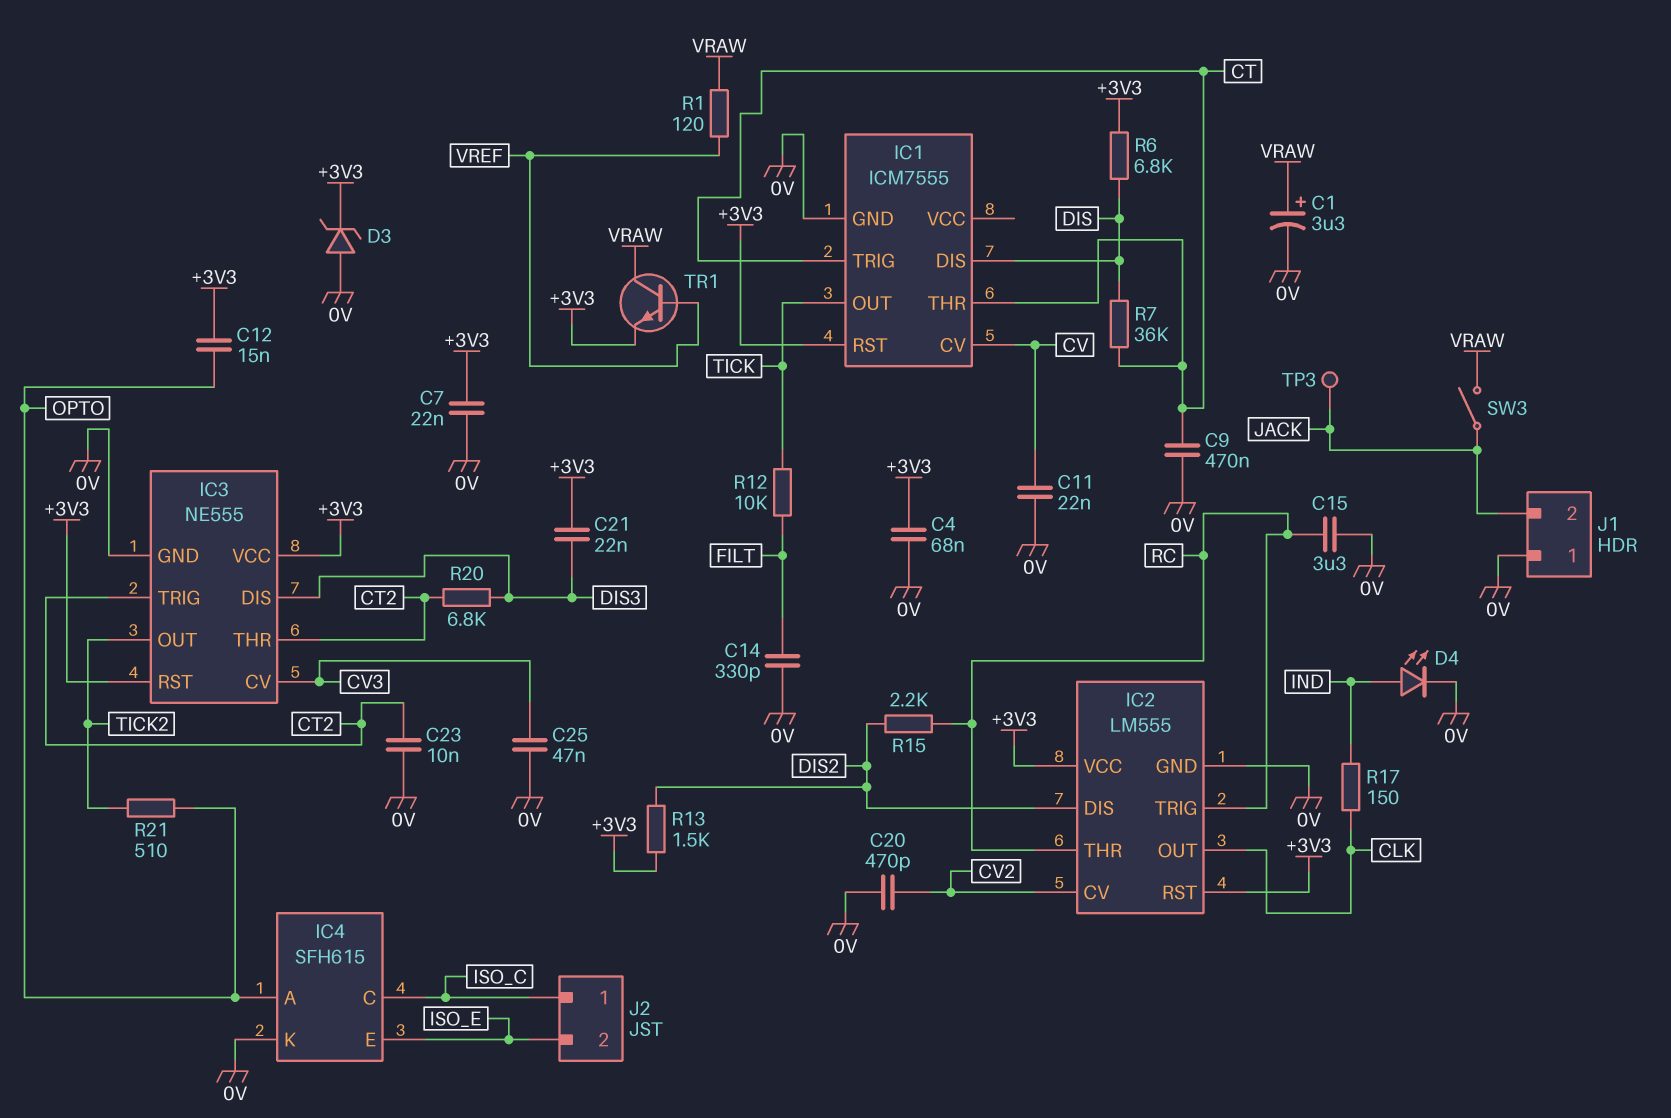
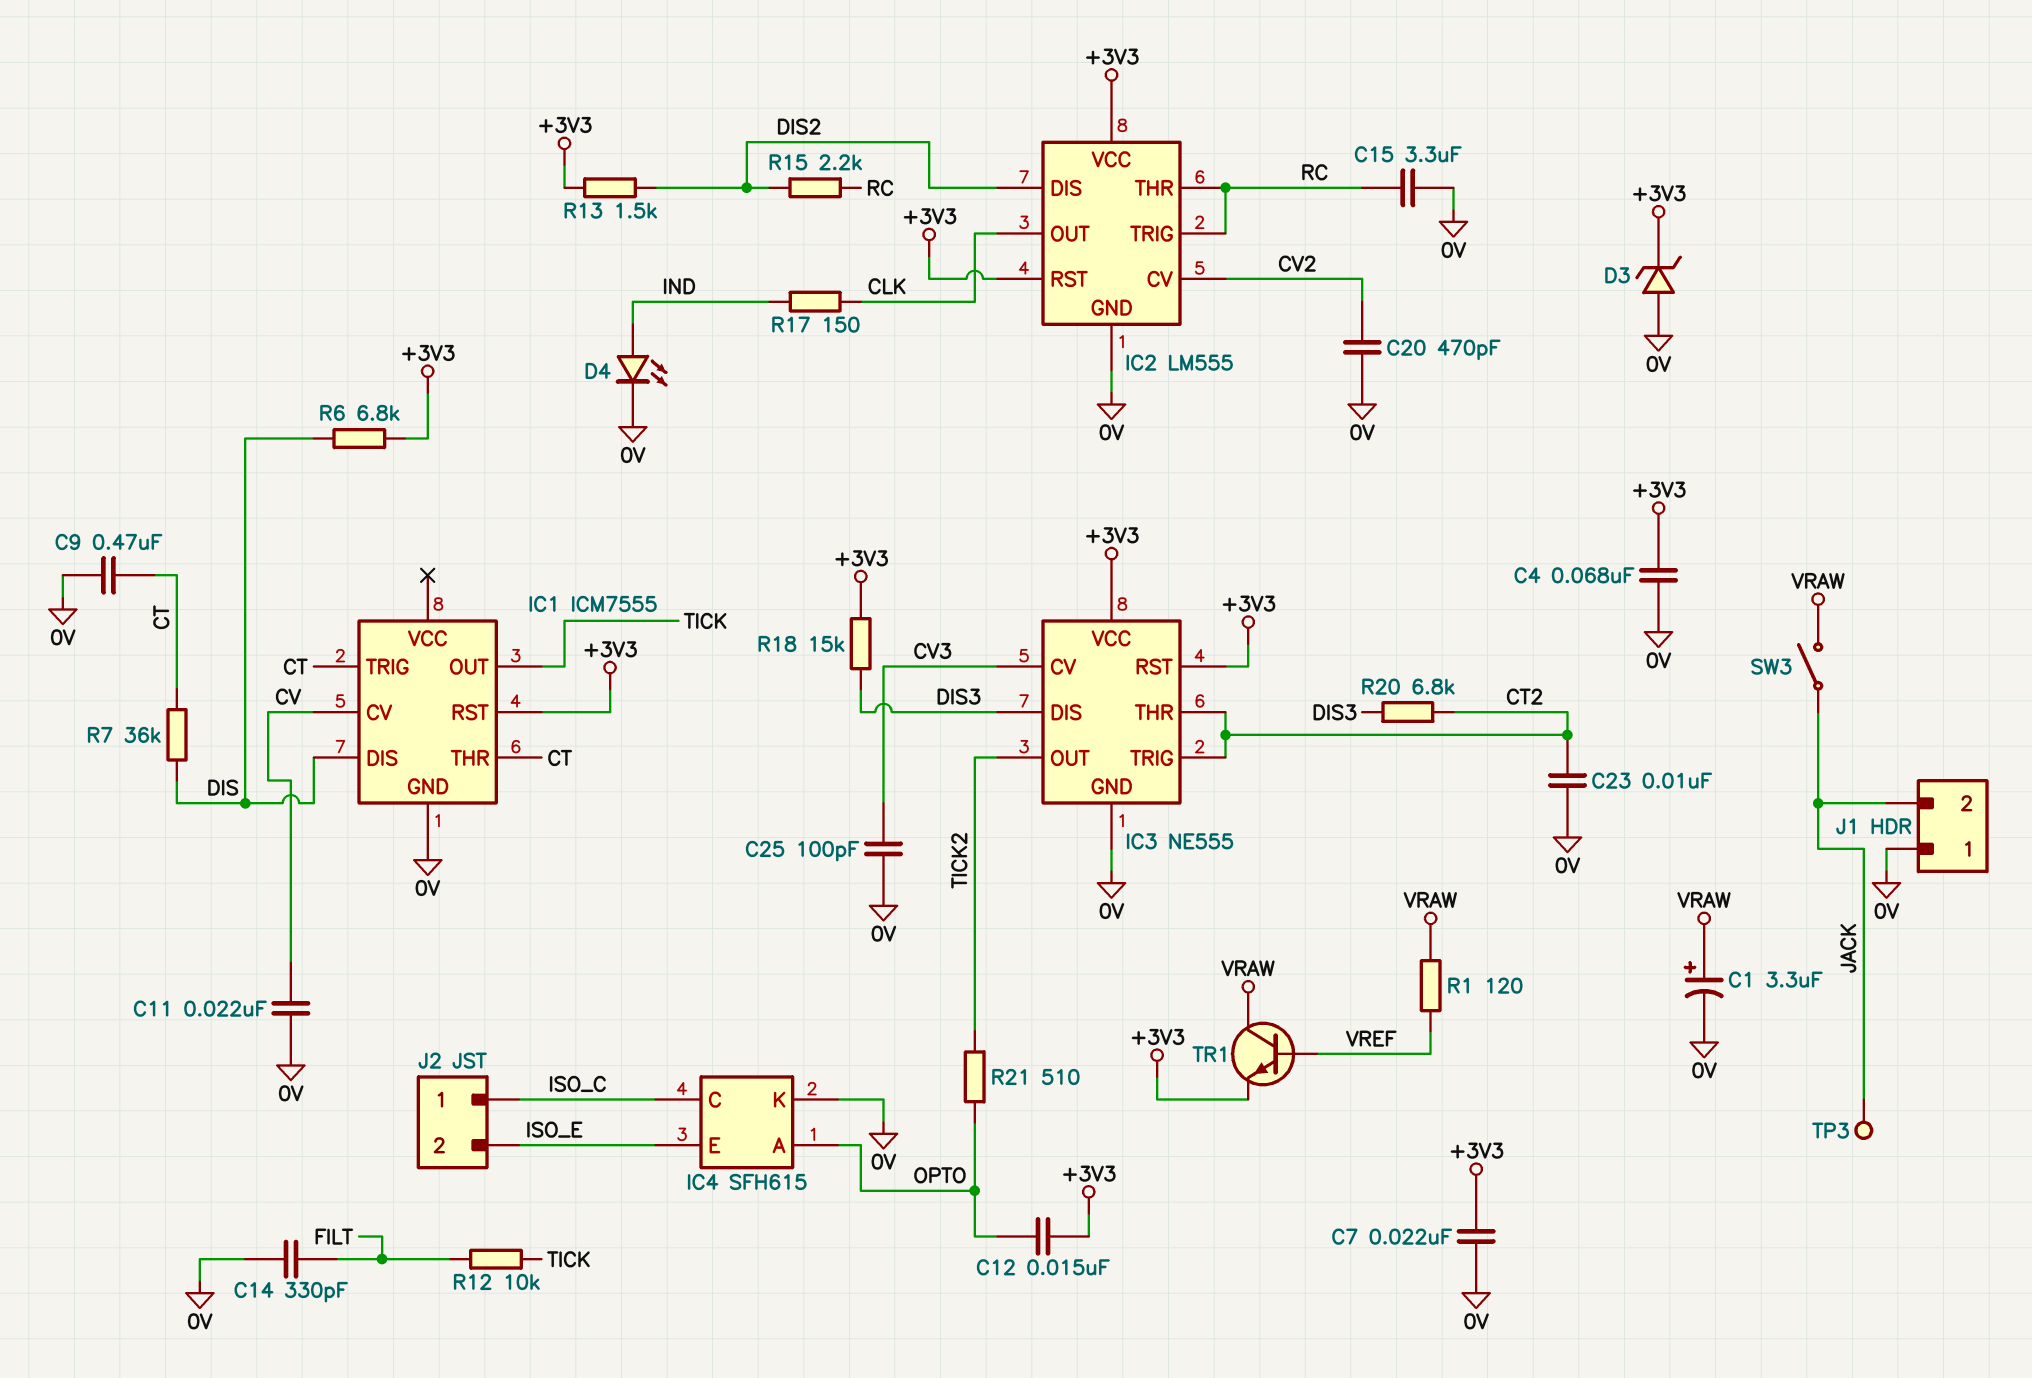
C21: 22nF (+3V3, DIS3) -> none
C25: 47nF (0V, CV3) -> 100pF (0V, CV3)
R18: none -> 15k (+3V3, DIS3)

